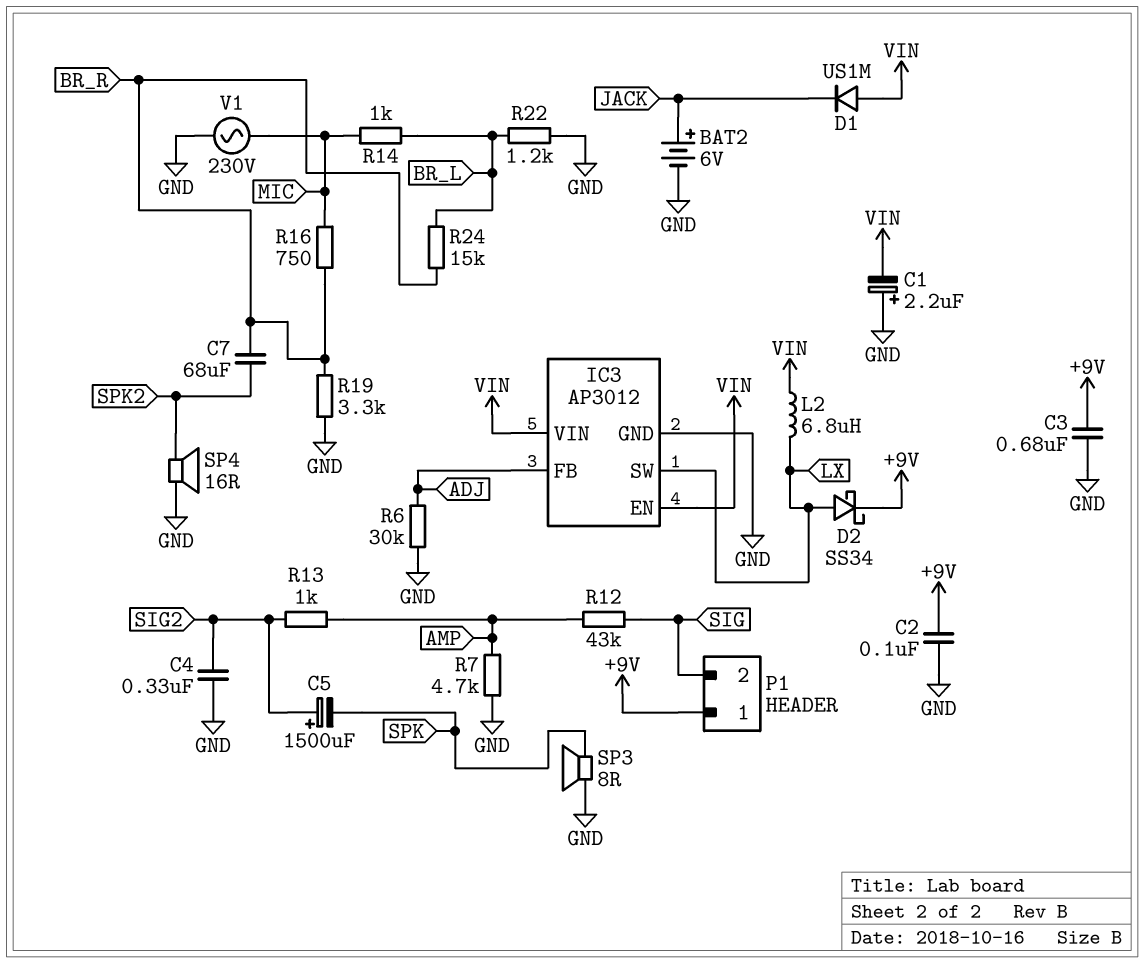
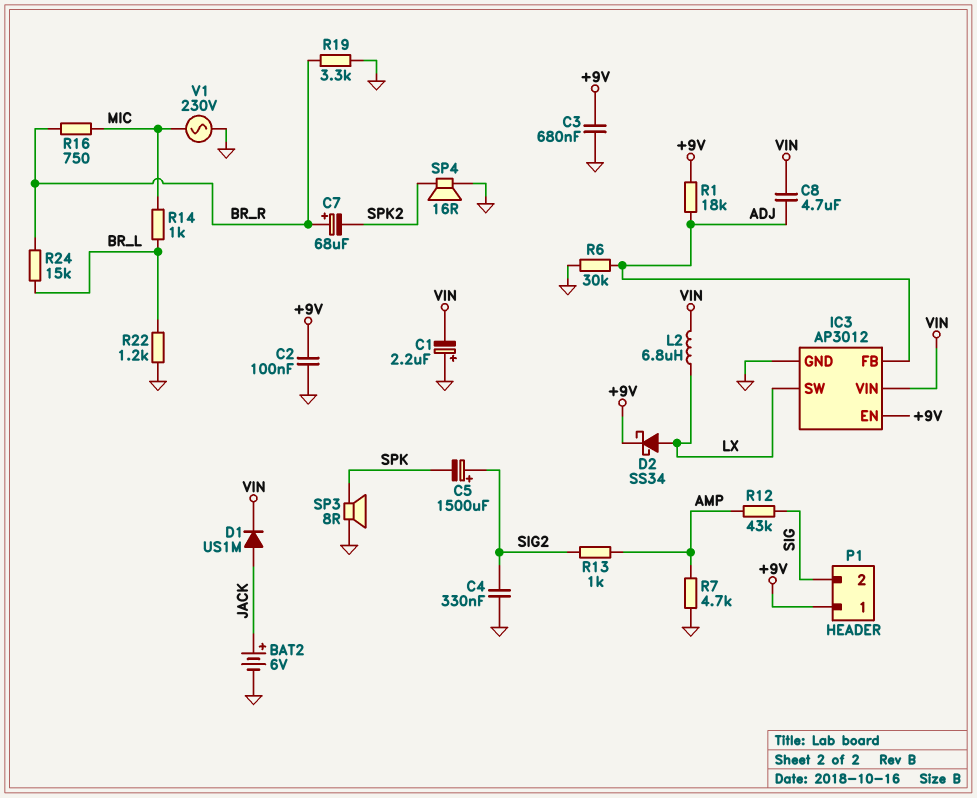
C7: 68uF (BR_R, SPK2) -> 68uF (plus BR_R, minus SPK2)
C8: none -> 4.7uF (ADJ, VIN)
D1: diode US1M (A VIN, K JACK) -> diode US1M (A JACK, K VIN)
IC3 pin EN: VIN -> +9V
R1: none -> 18k (+9V, ADJ)

